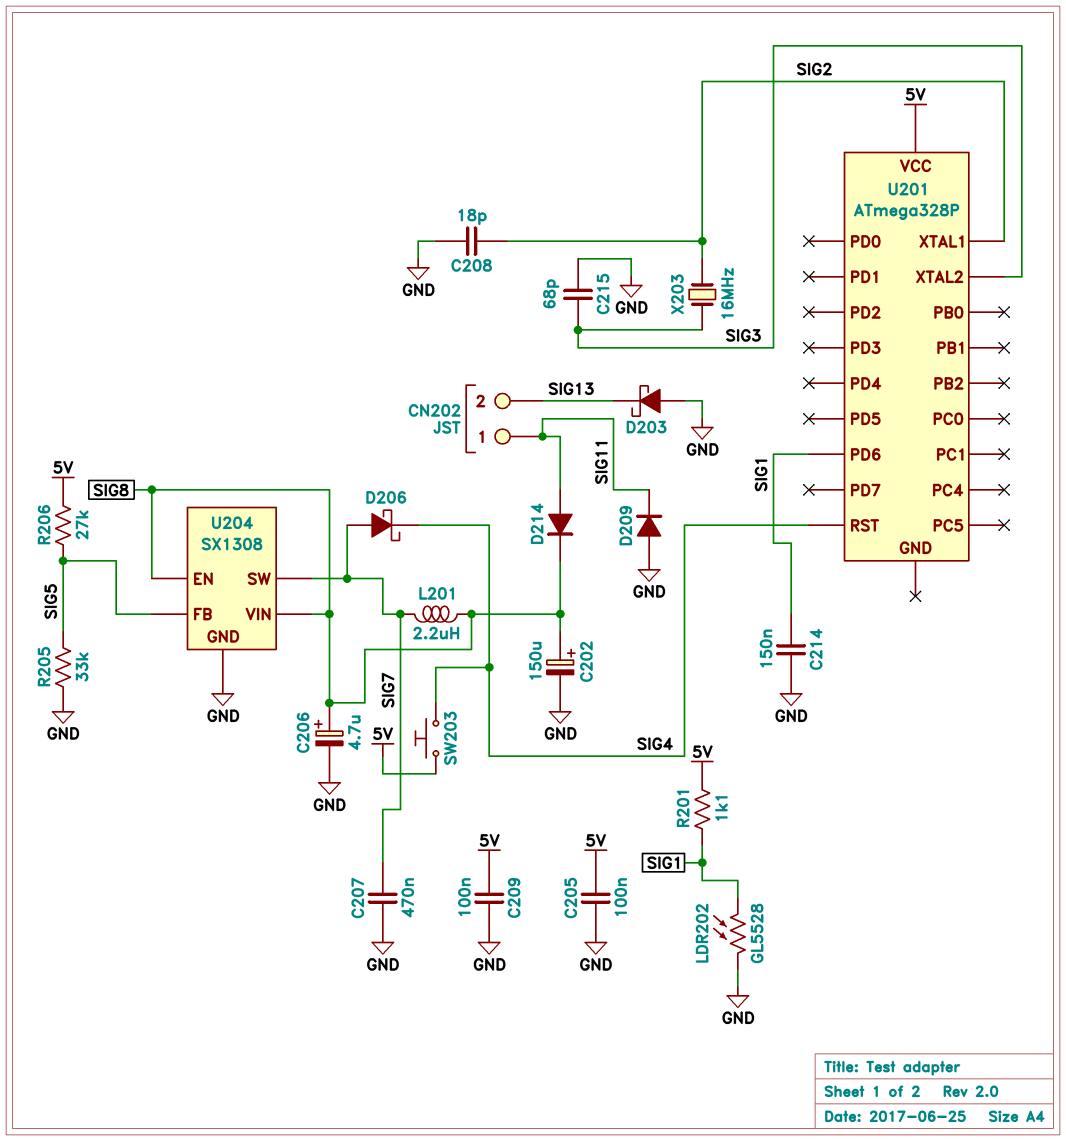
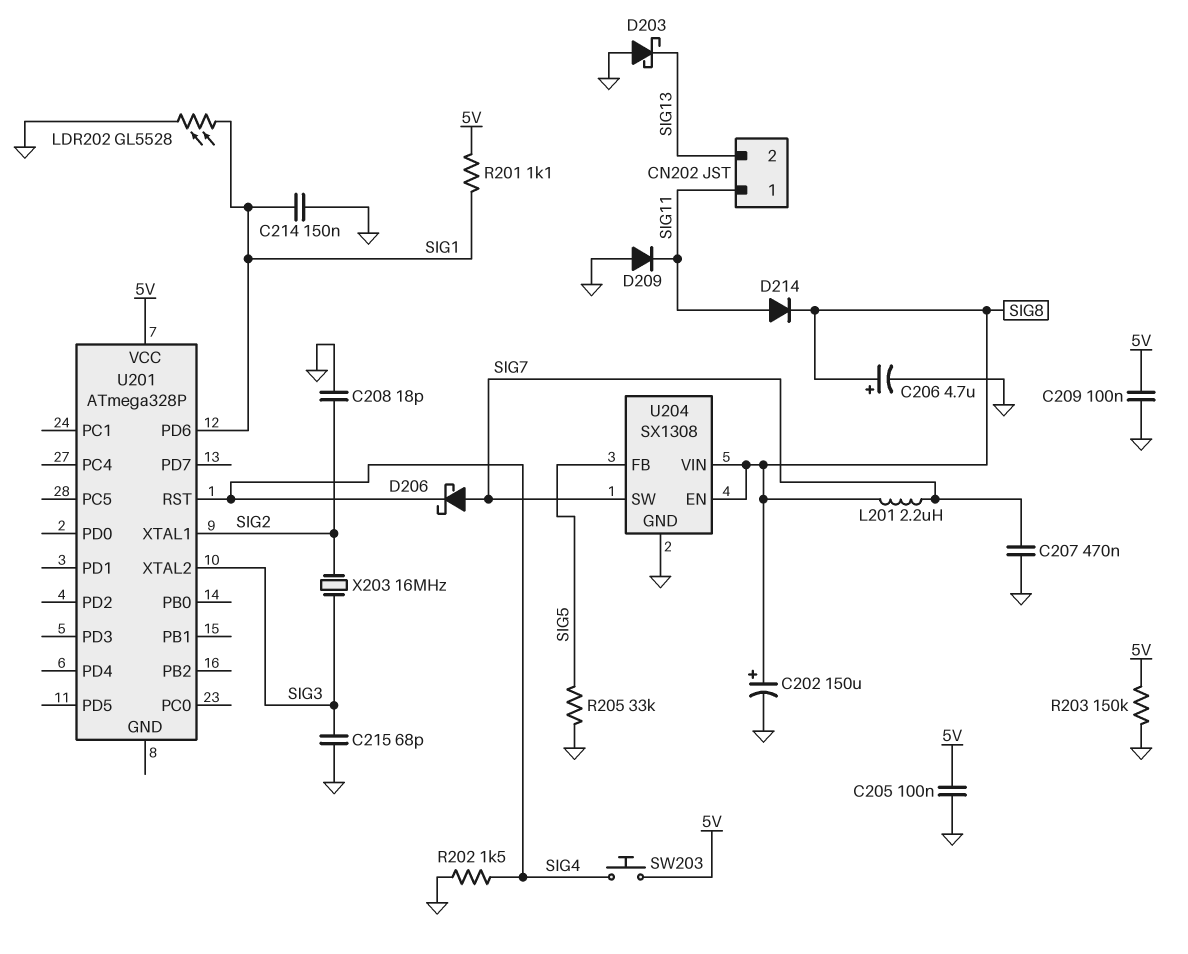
R202: none -> 1.5k (GND, SIG4)
R203: none -> 150k (5V, GND)
R206: 27k (5V, SIG5) -> none

